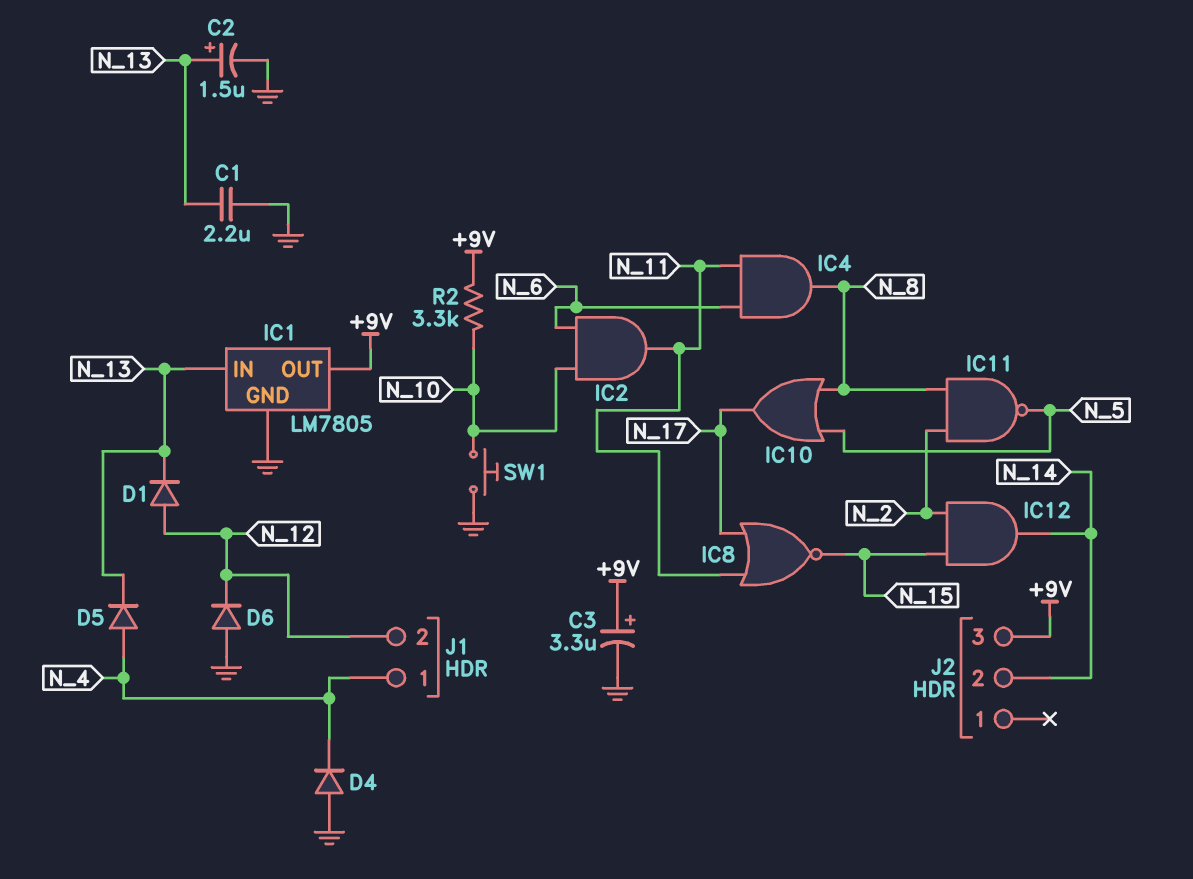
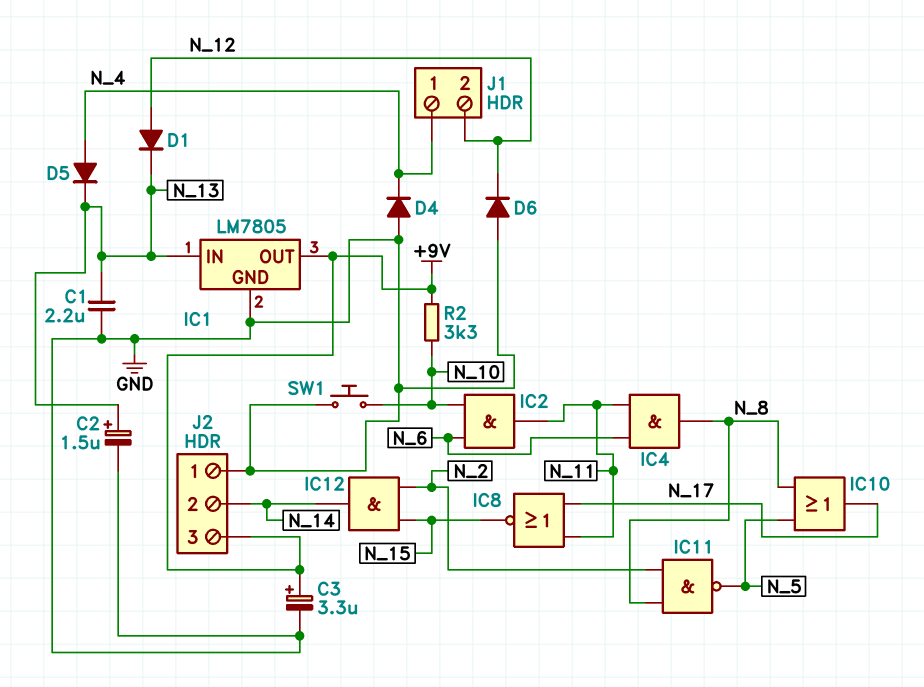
J2 pin 1: none -> GND

